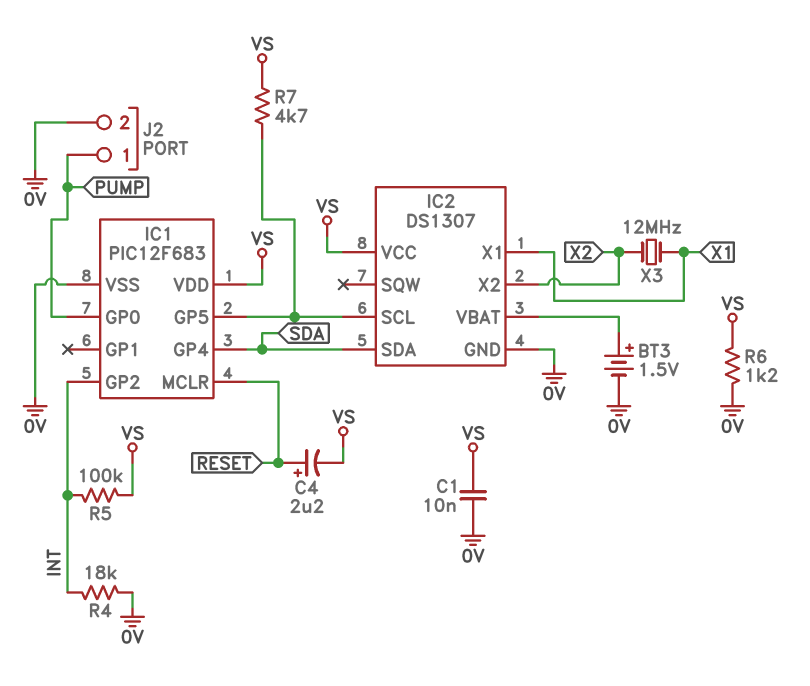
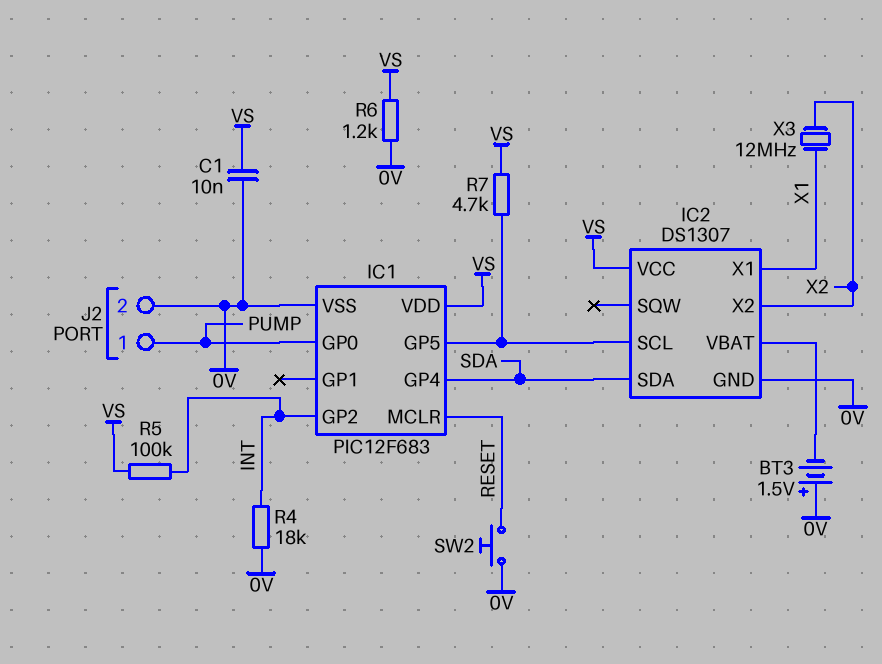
BT3: 1.5V (plus IC2/VBAT, minus 0V) -> 1.5V (plus 0V, minus IC2/VBAT)
C4: 2.2uF (plus RESET, minus VS) -> none
SW2: none -> button (0V, RESET)

